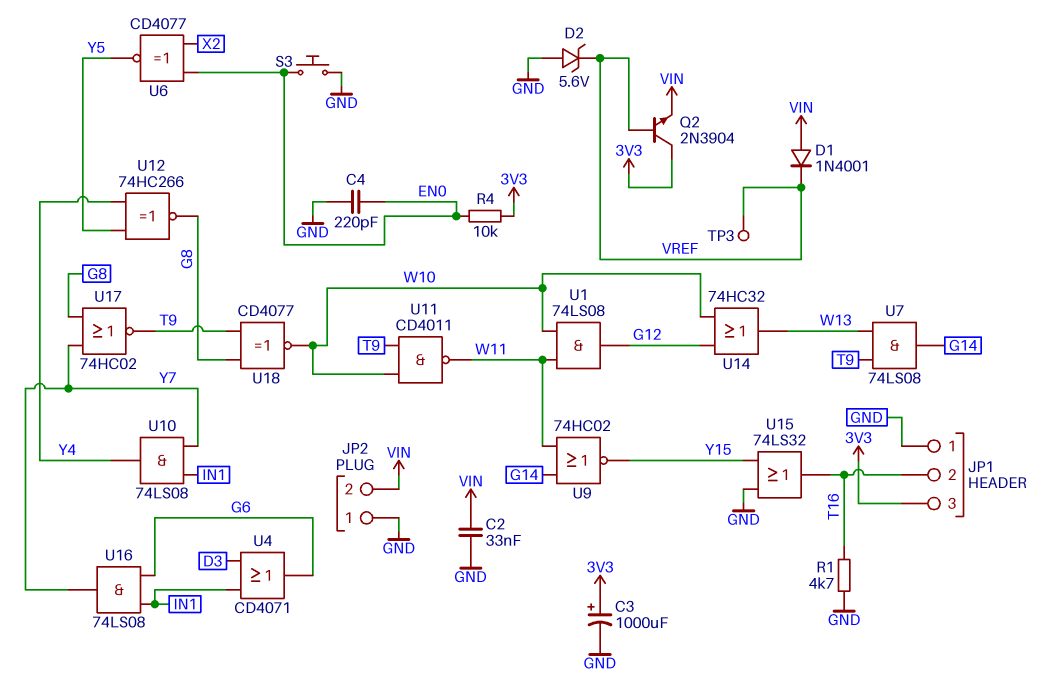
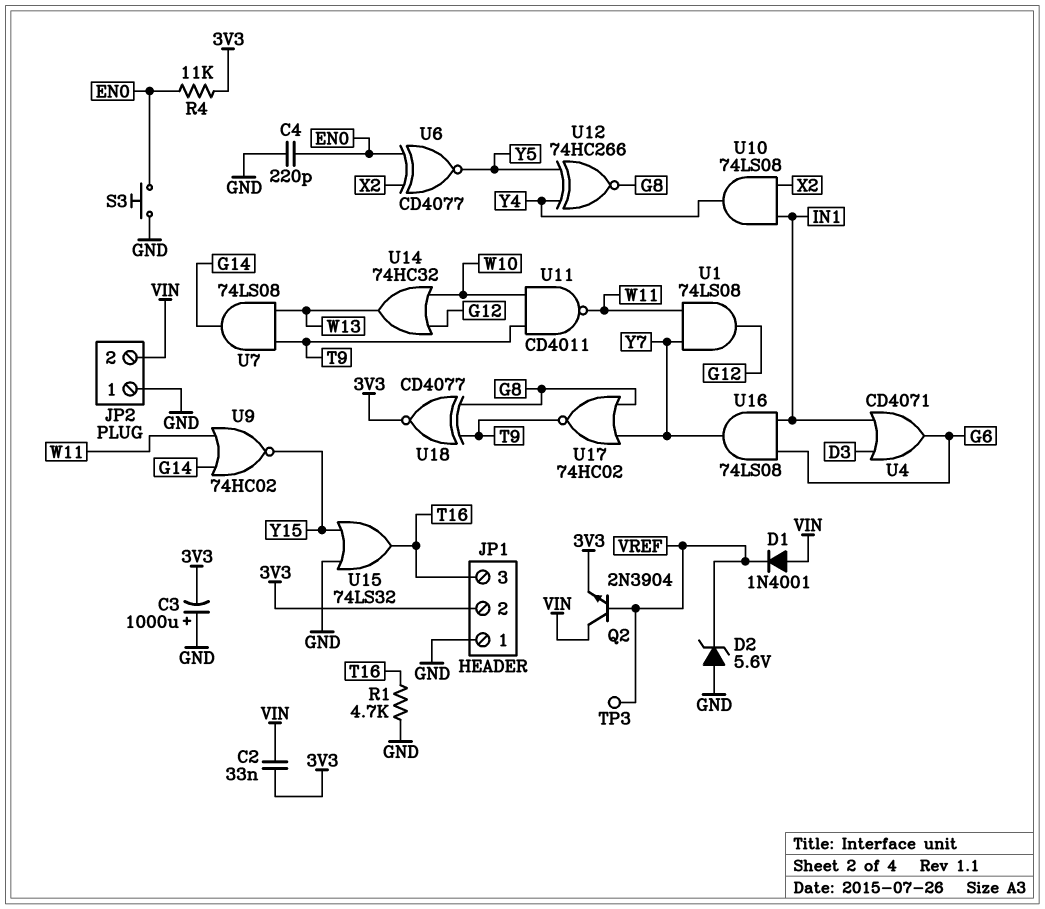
C2: 33nF (GND, VIN) -> 33nF (3V3, VIN)
C3: 1000uF (plus 3V3, minus GND) -> 1000uF (plus GND, minus 3V3)
JP1 pin 2: T16 -> 3V3
JP1 pin 3: 3V3 -> T16
Q2: NPN 2N3904 (B VREF, C 3V3, E VIN) -> NPN 2N3904 (B VREF, C VIN, E 3V3)
R4: 10k (3V3, EN0) -> 11k (3V3, EN0)
U1: AND 74LS08 (in W10, in W11, out G12) -> AND 74LS08 (in W11, in Y7, out G12)
U10: AND 74LS08 (in IN1, in Y7, out Y4) -> AND 74LS08 (in IN1, in X2, out Y4)
U18: XNOR CD4077 (in G8, in T9, out W10) -> XNOR CD4077 (in G8, in T9, out 3V3)

